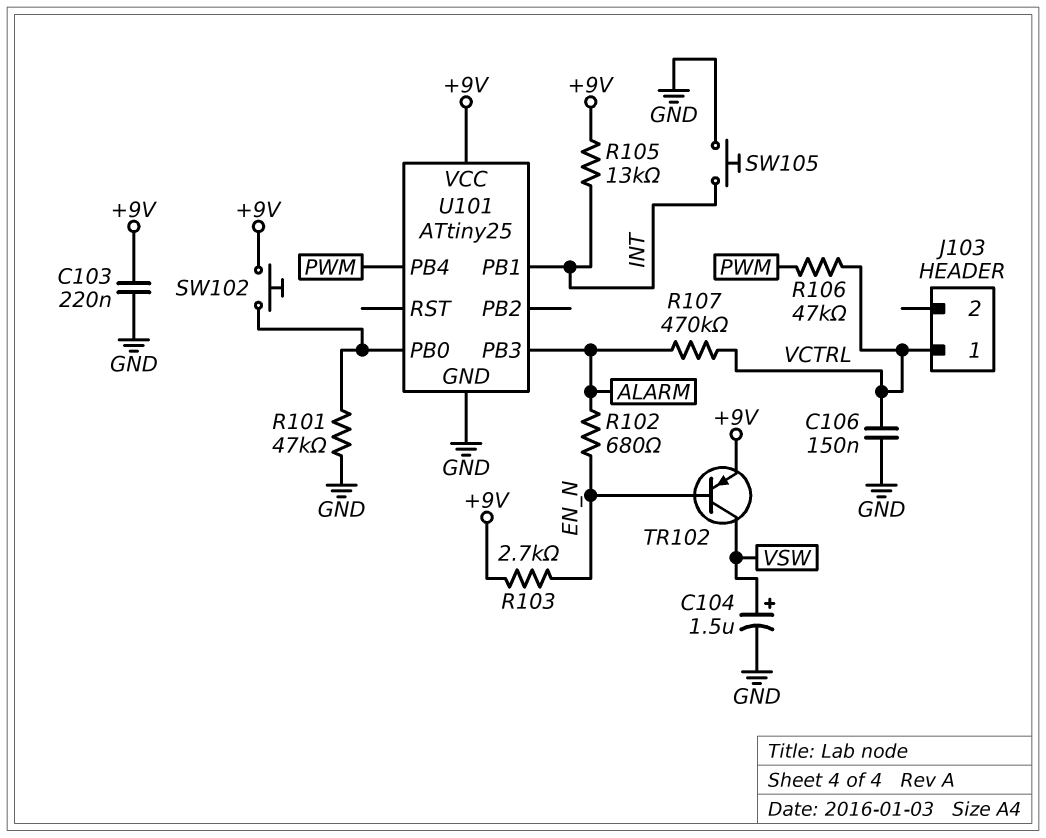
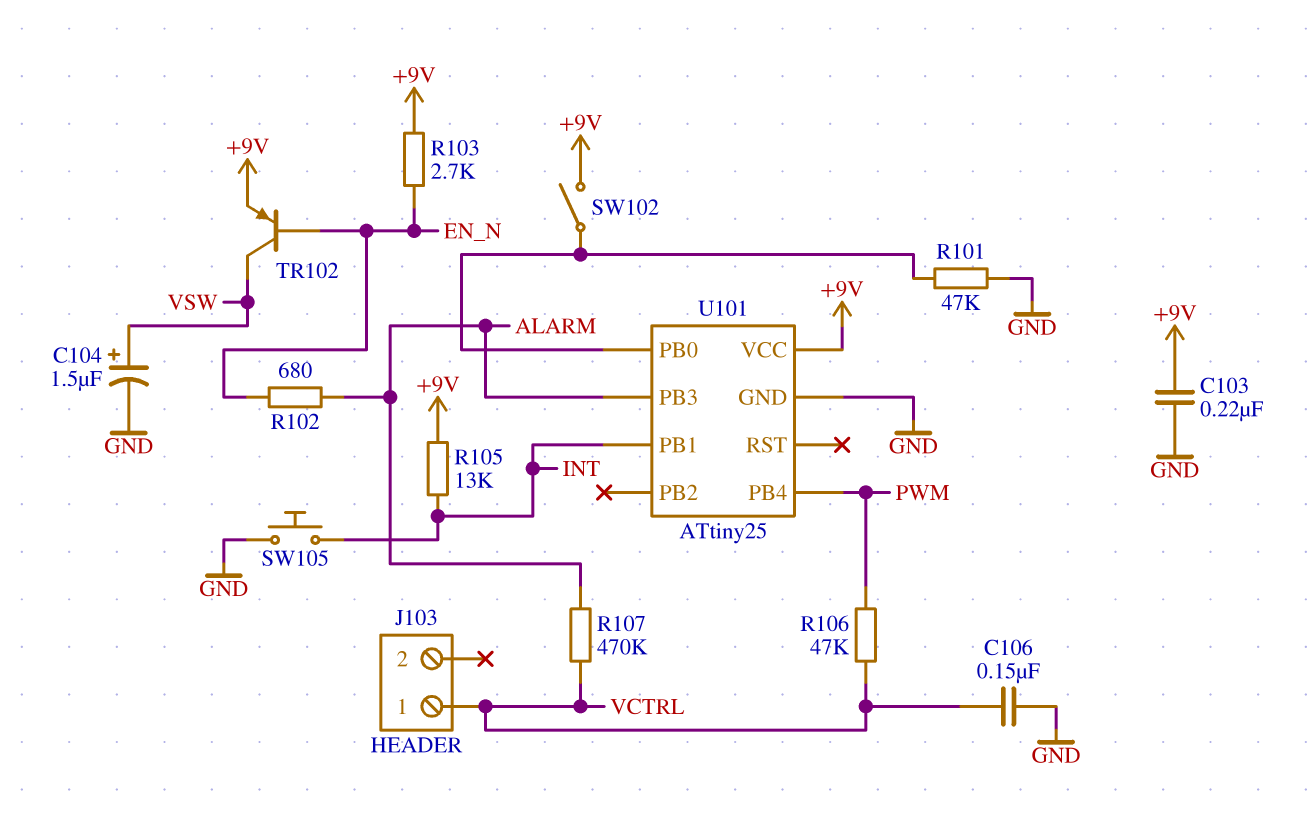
SW102: button (+9V, U101/PB0) -> switch (+9V, U101/PB0)

